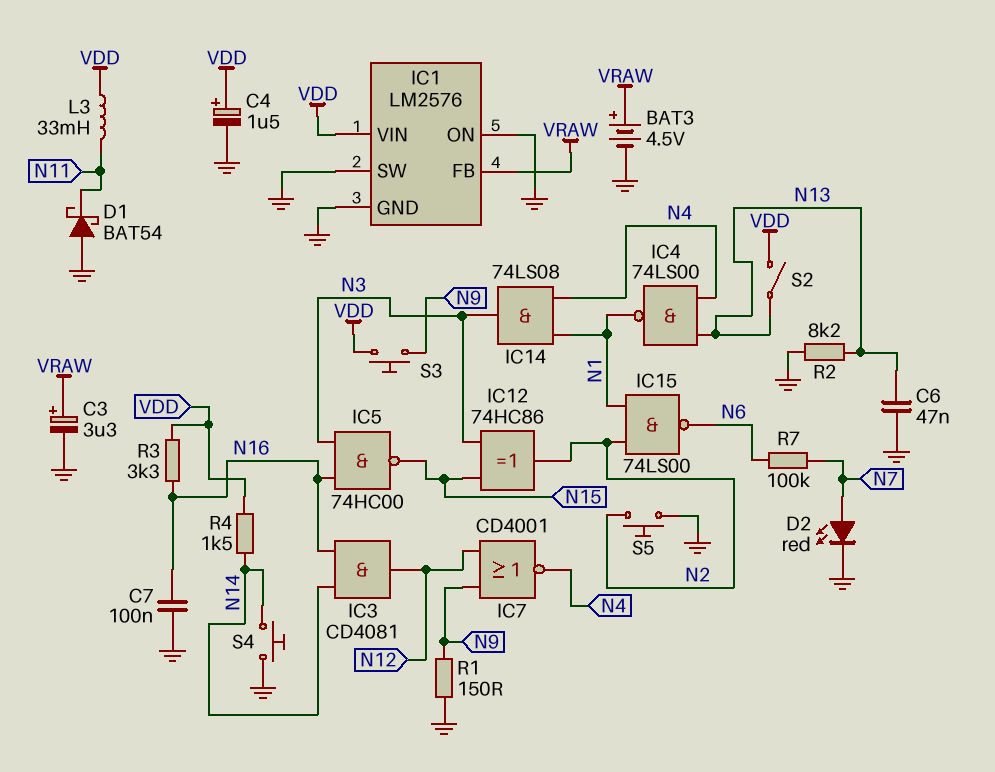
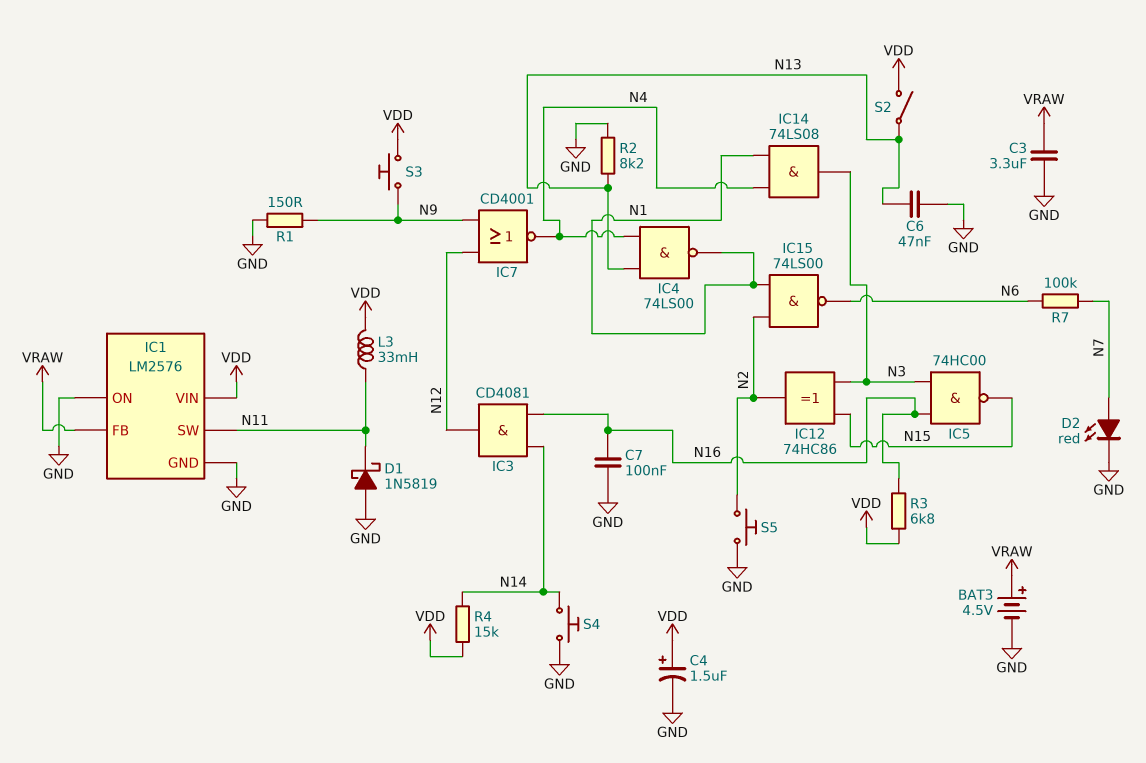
C3: 3.3uF (plus VRAW, minus GND) -> 3.3uF (GND, VRAW)
D1: schottky BAT54 (A GND, K N11) -> schottky 1N5819 (A GND, K N11)
IC1 pin SW: GND -> N11
R3: 3.3k (N16, VDD) -> 6.8k (N16, VDD)
R4: 1.5k (N14, VDD) -> 15k (N14, VDD)

